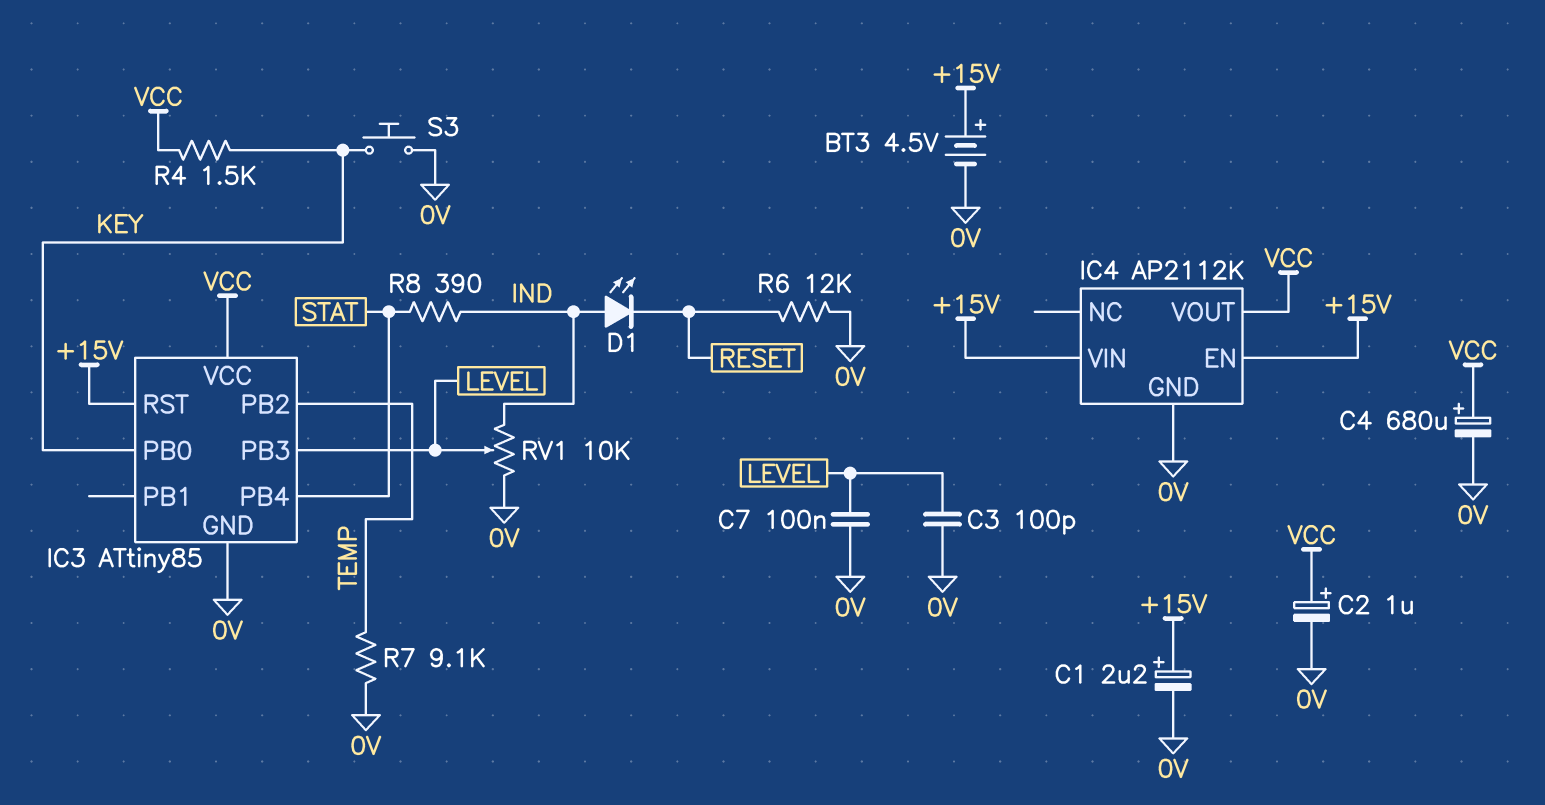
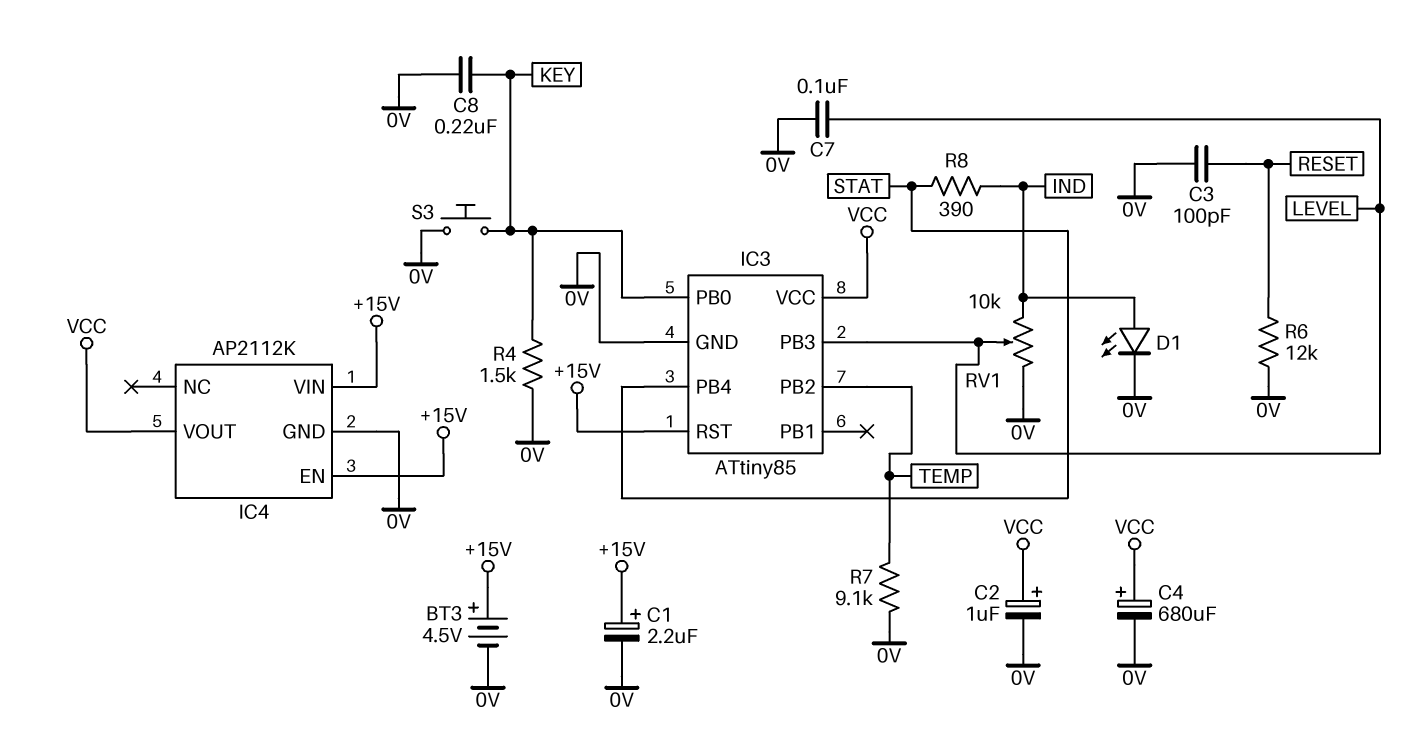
C3: 100pF (0V, LEVEL) -> 100pF (0V, RESET)
C8: none -> 220nF (0V, KEY)
D1: LED (A IND, K RESET) -> LED (A IND, K 0V)
R4: 1.5k (KEY, VCC) -> 1.5k (0V, KEY)

